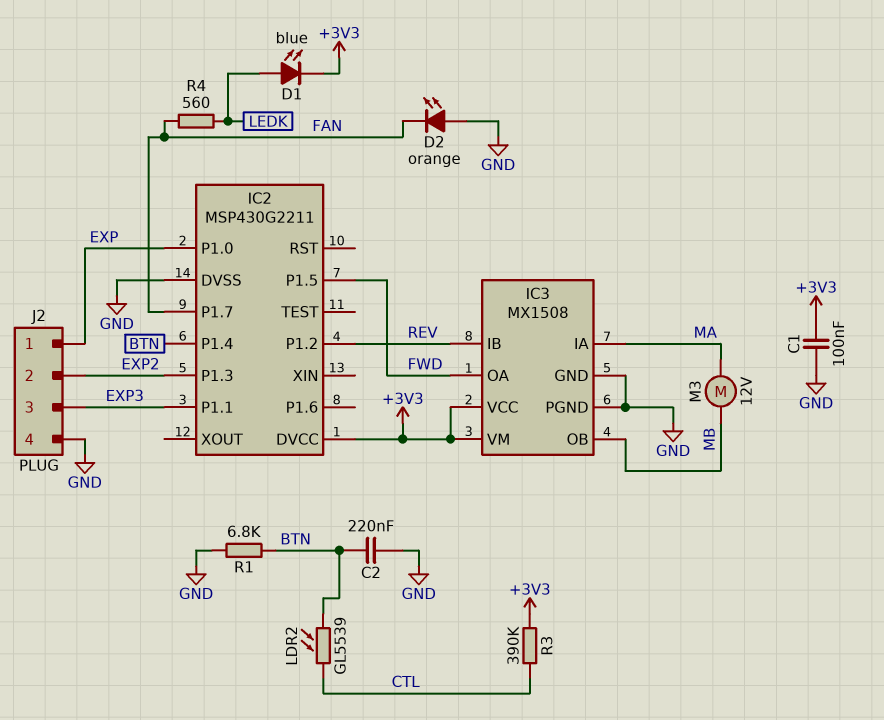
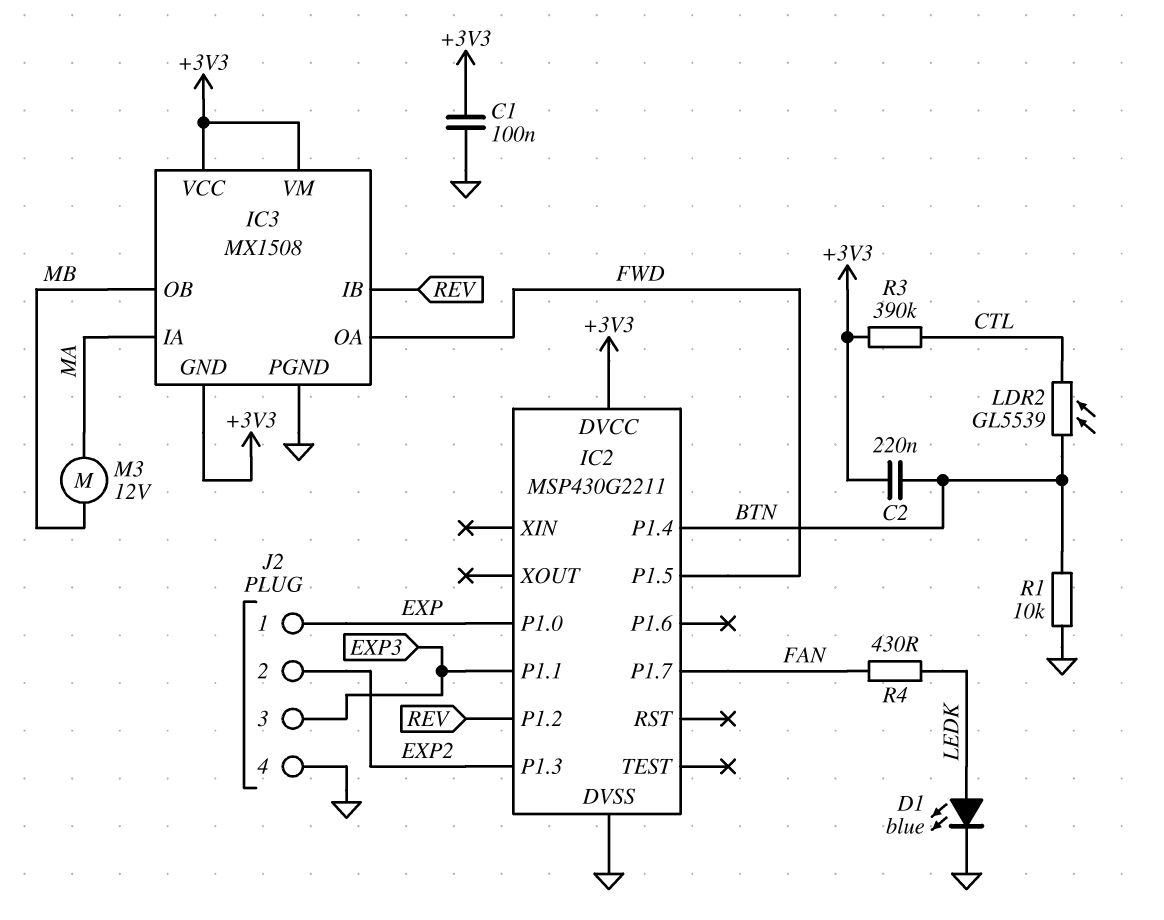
C2: 220nF (BTN, GND) -> 220nF (+3V3, BTN)
D1: LED blue (A LEDK, K +3V3) -> LED blue (A LEDK, K GND)
D2: LED orange (A GND, K FAN) -> none
IC3 pin GND: GND -> +3V3
R1: 6.8k (BTN, GND) -> 10k (BTN, GND)
R4: 560 (FAN, LEDK) -> 430 (FAN, LEDK)

